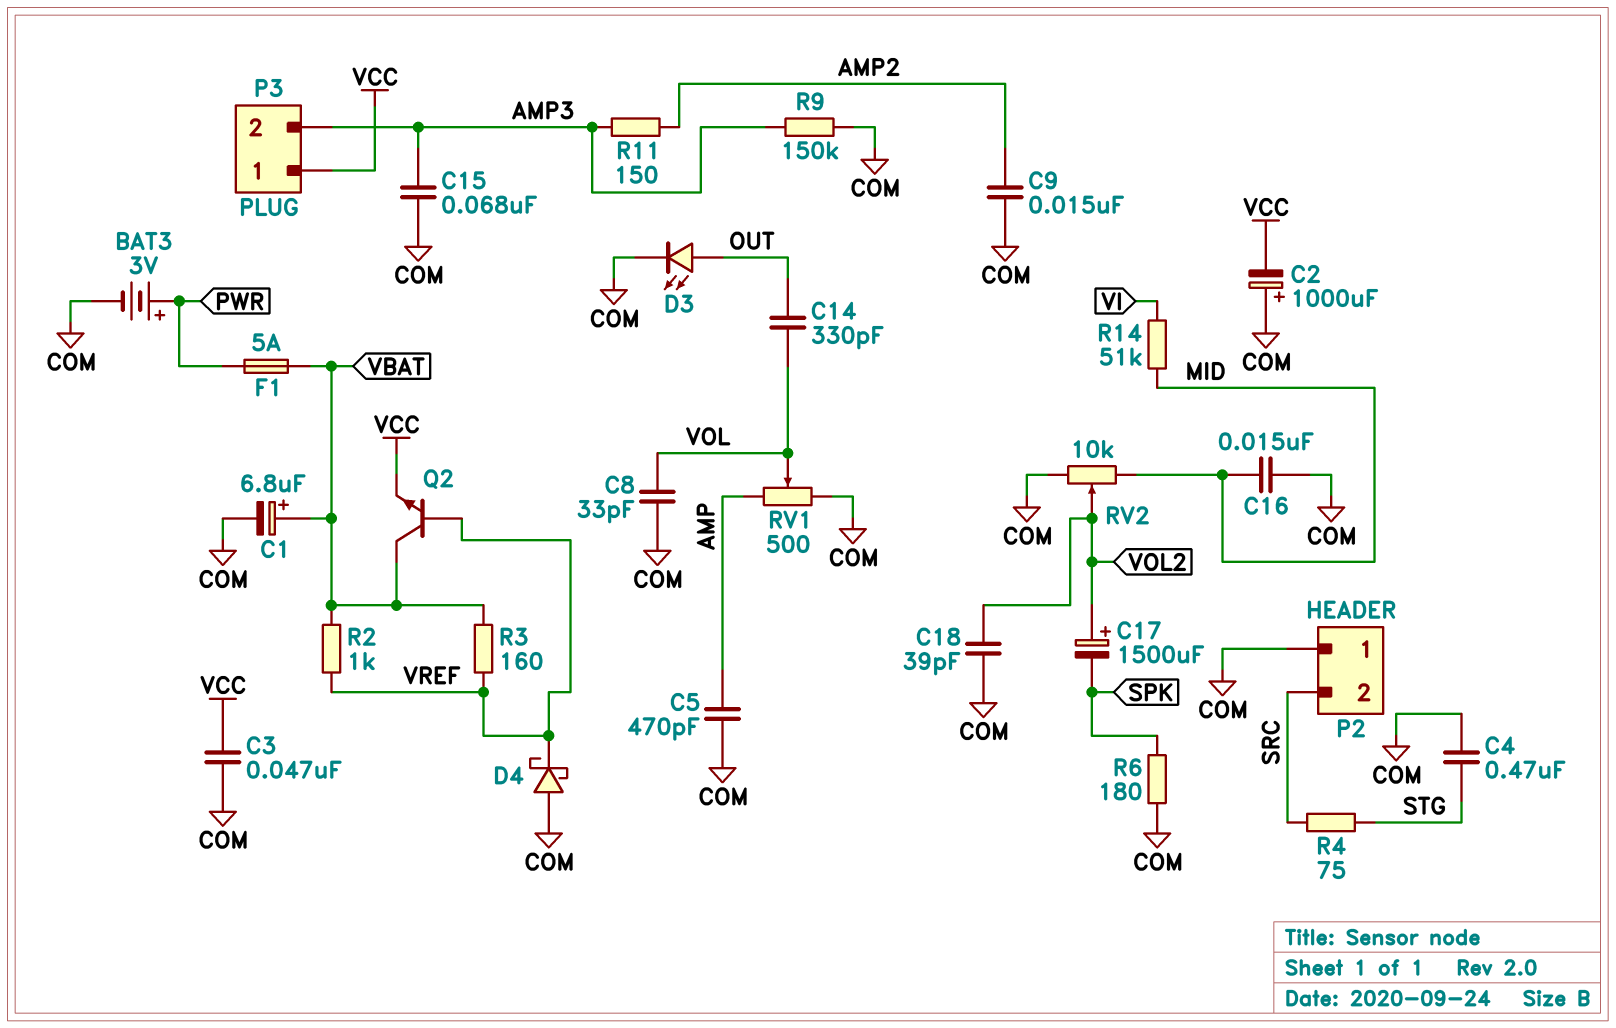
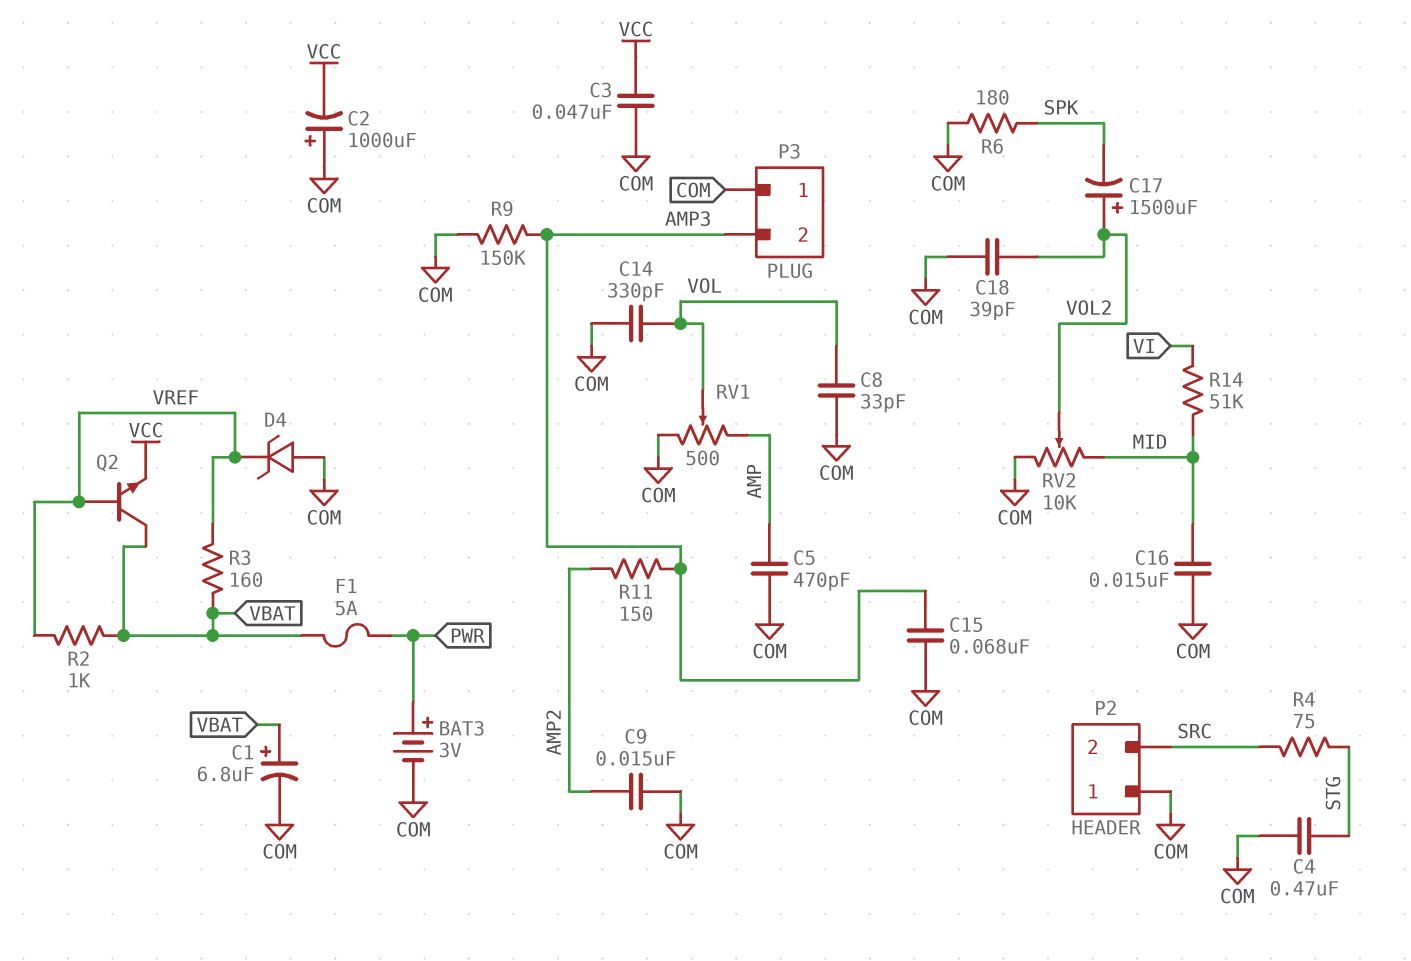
C14: 330pF (OUT, VOL) -> 330pF (COM, VOL)
D3: LED (A OUT, K COM) -> none
D4: schottky (A COM, K VREF) -> zener (A COM, K VREF)
P3 pin 1: VCC -> COM

